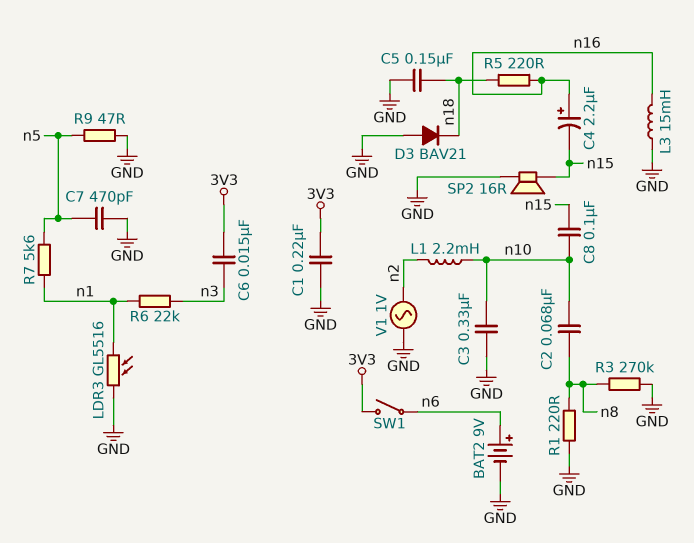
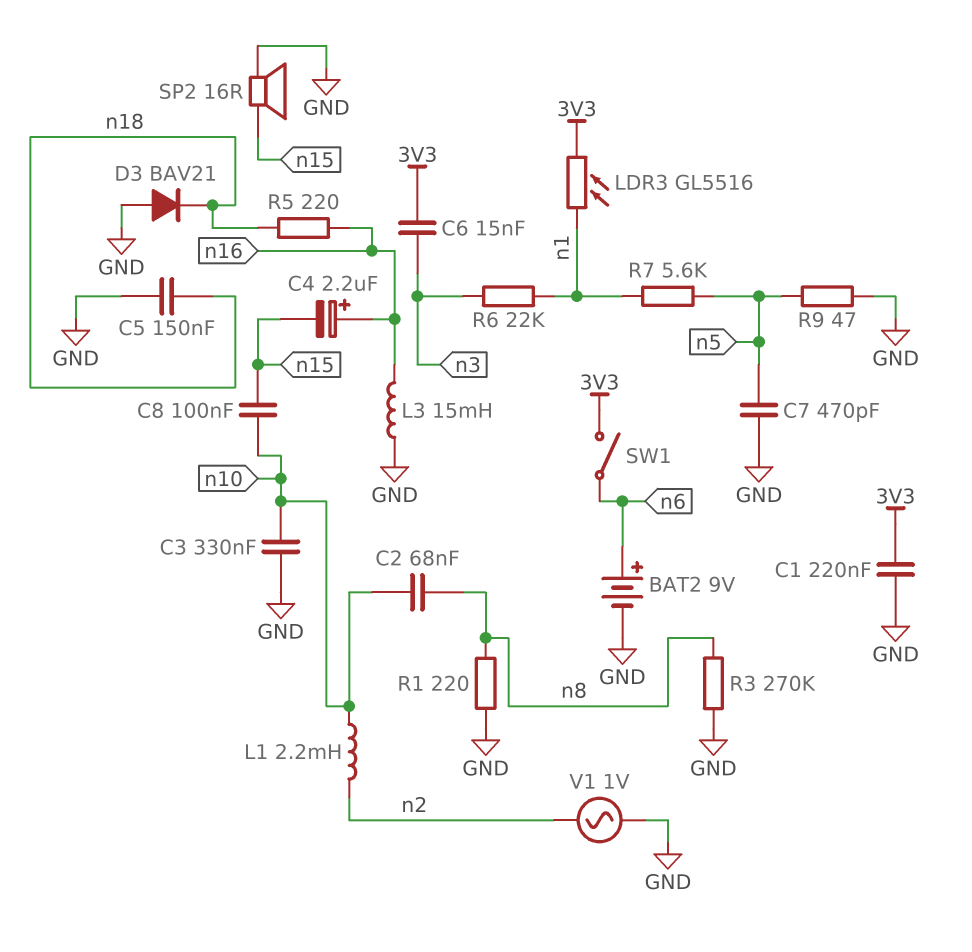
LDR3: GL5516 (GND, n1) -> GL5516 (3V3, n1)

